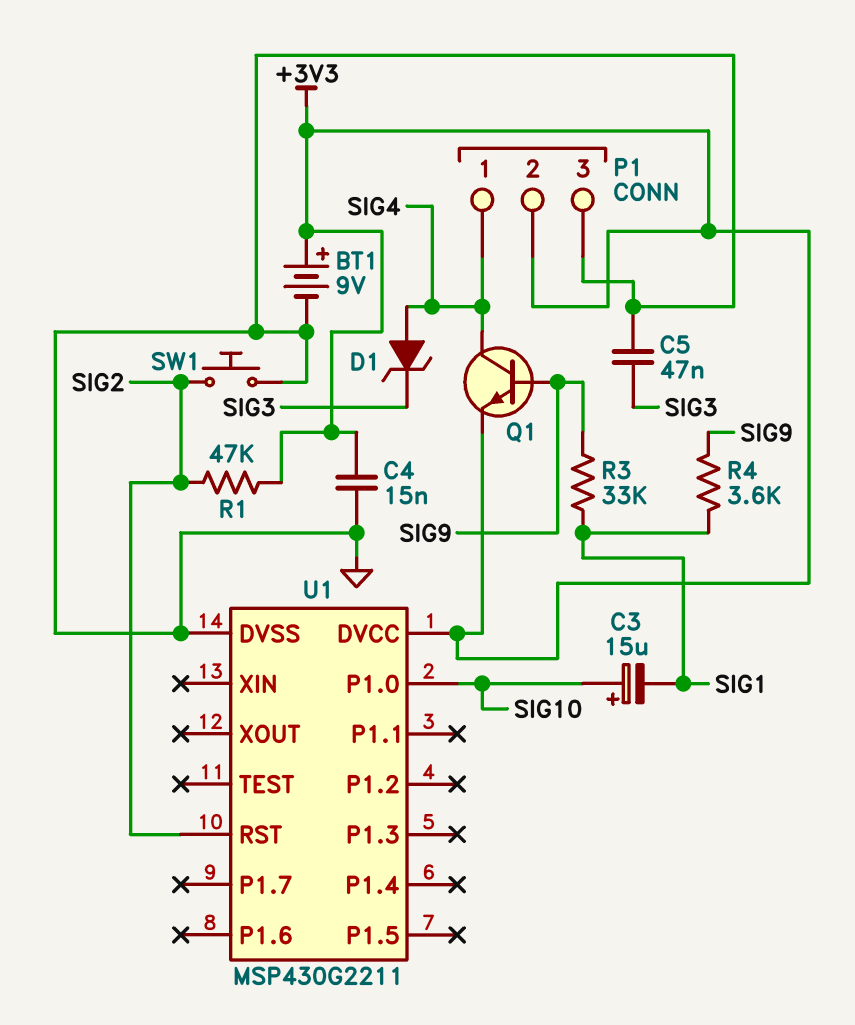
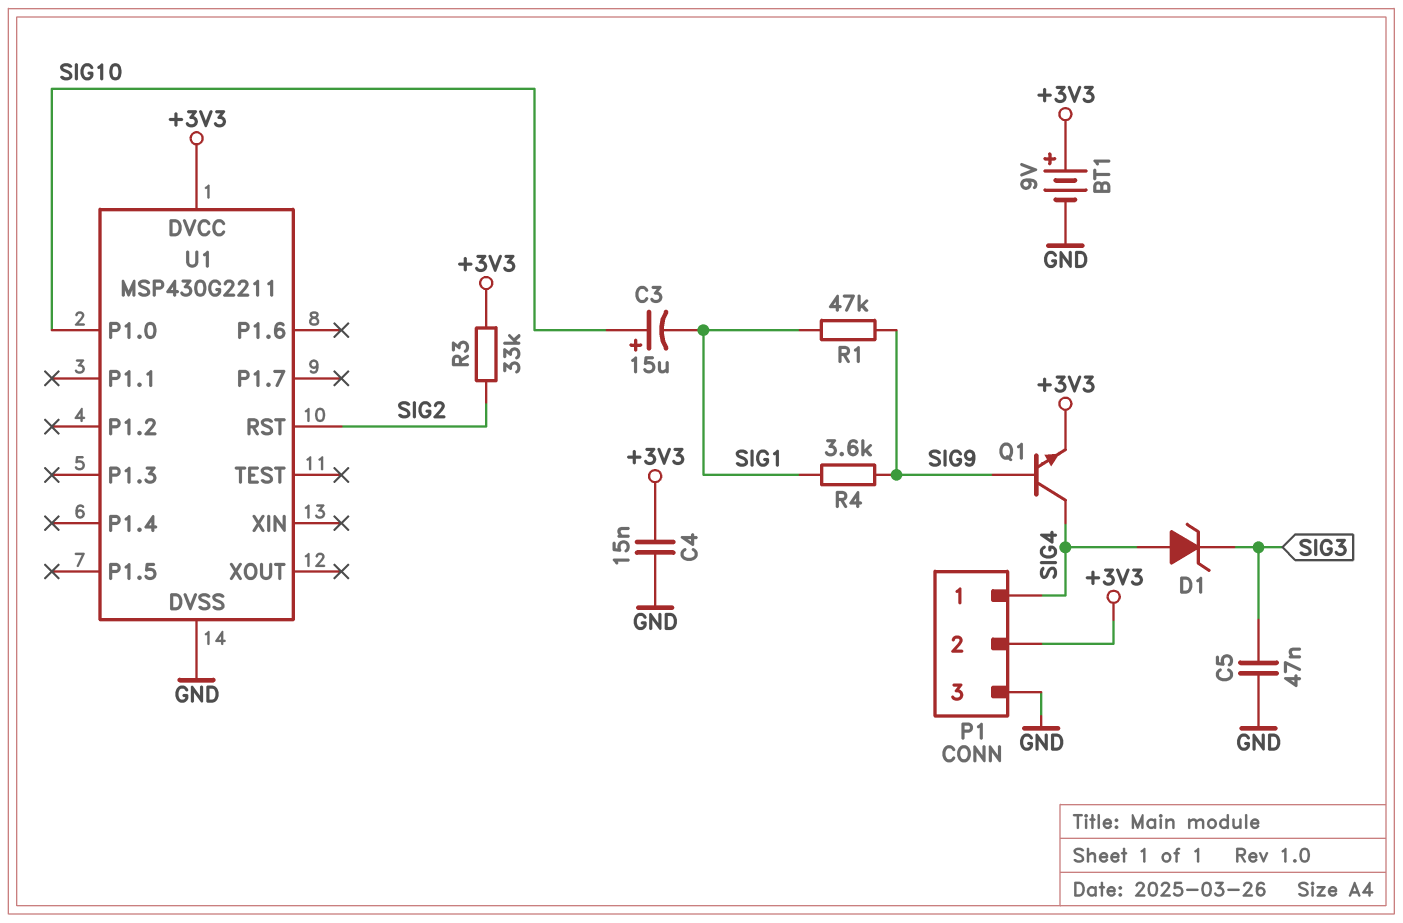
R1: 47k (+3V3, SIG2) -> 47k (SIG1, SIG9)
R3: 33k (SIG1, SIG9) -> 33k (+3V3, SIG2)
SW1: button (GND, SIG2) -> none

